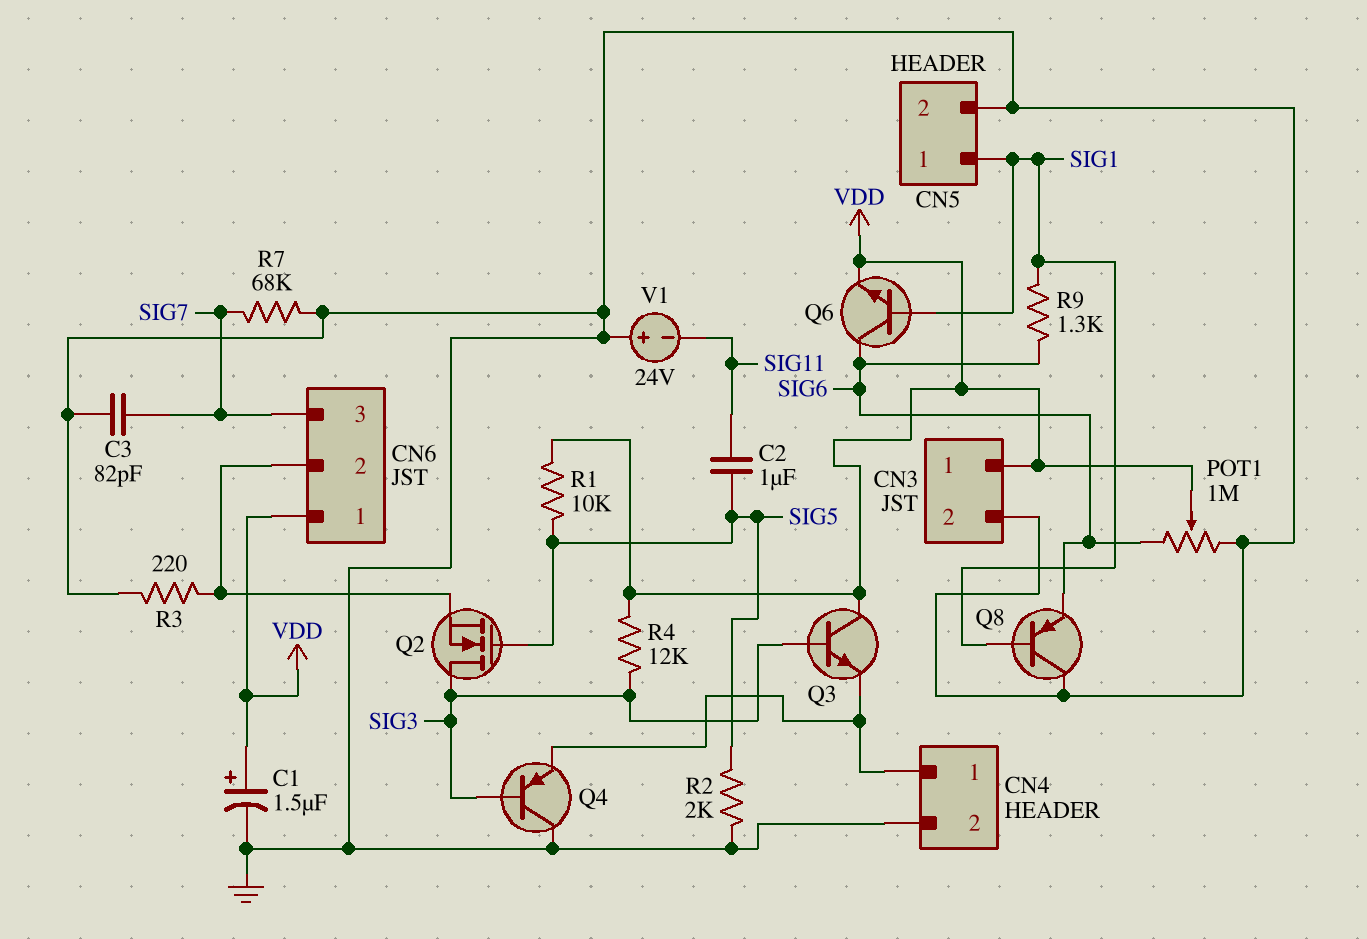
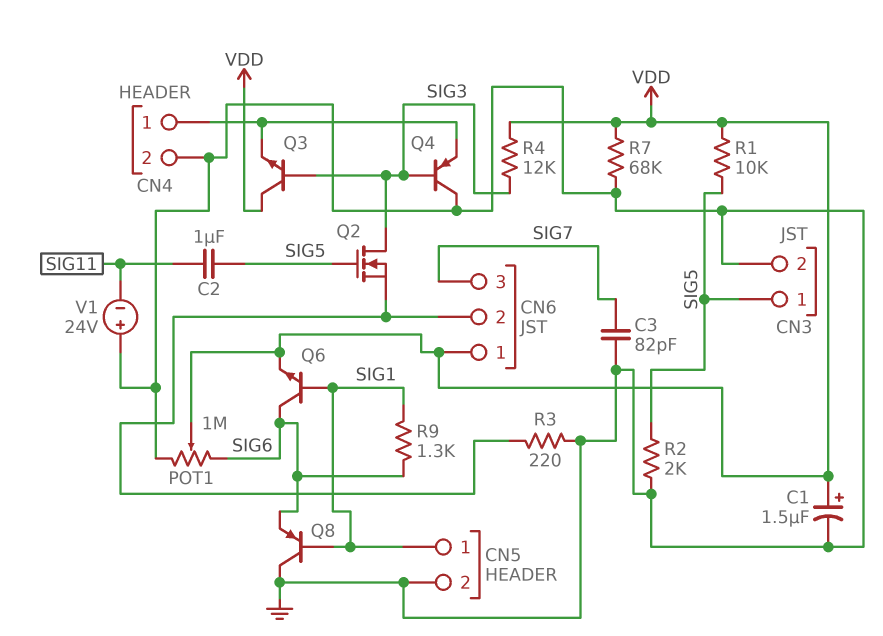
CN3 pin 1: VDD -> SIG5
R7: 68k (GND, SIG7) -> 68k (GND, VDD)

